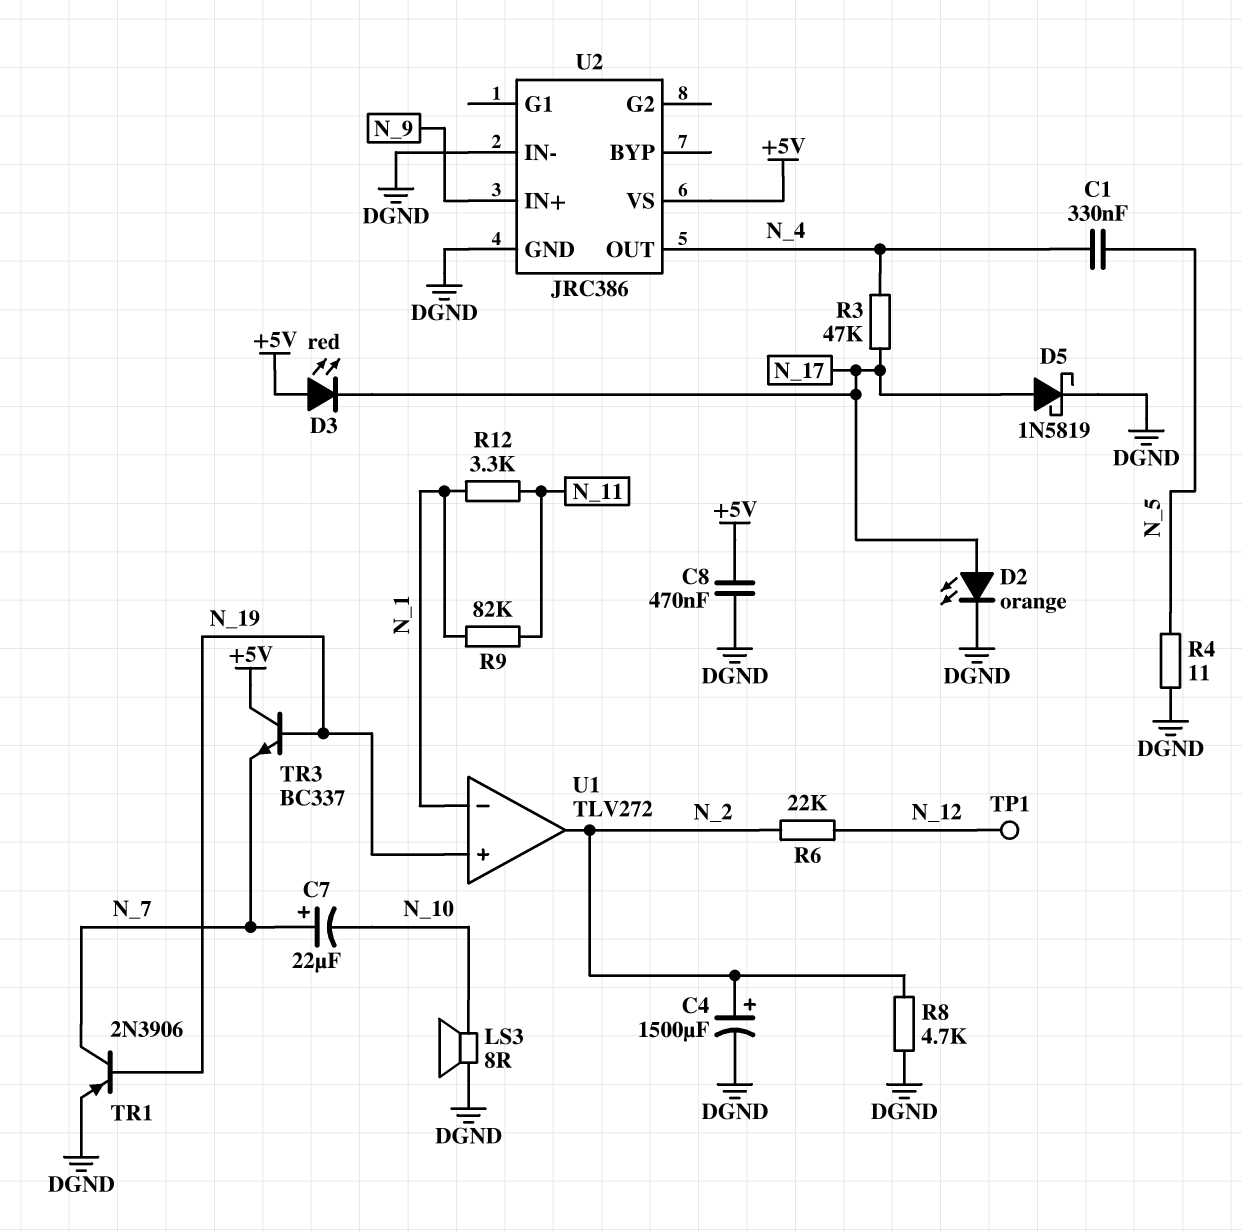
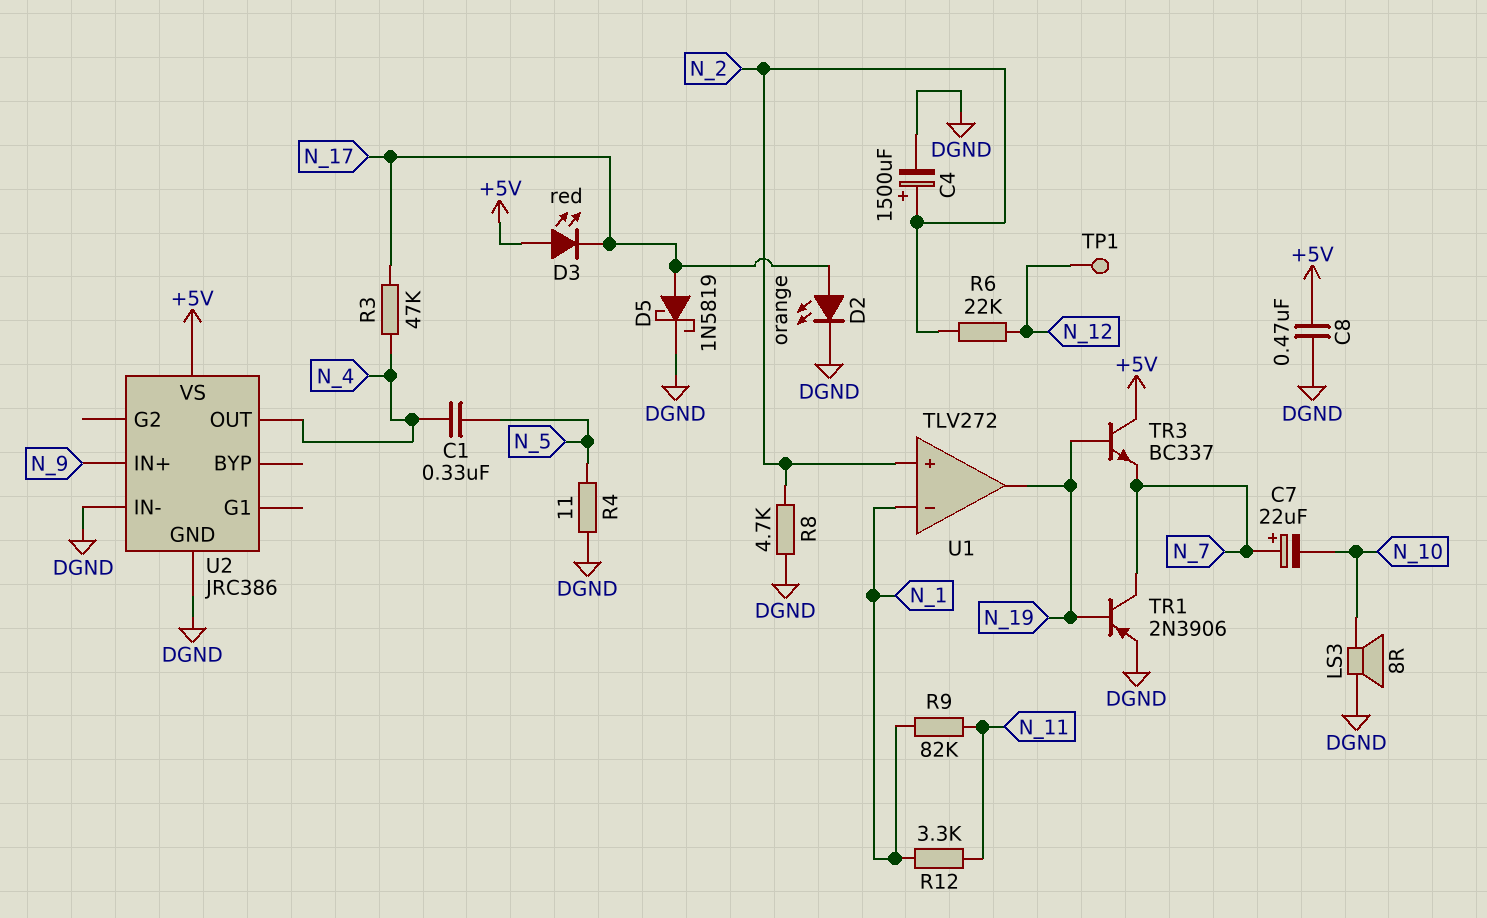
U1 pin in+: N_19 -> N_2
U1 pin out: N_2 -> N_19

